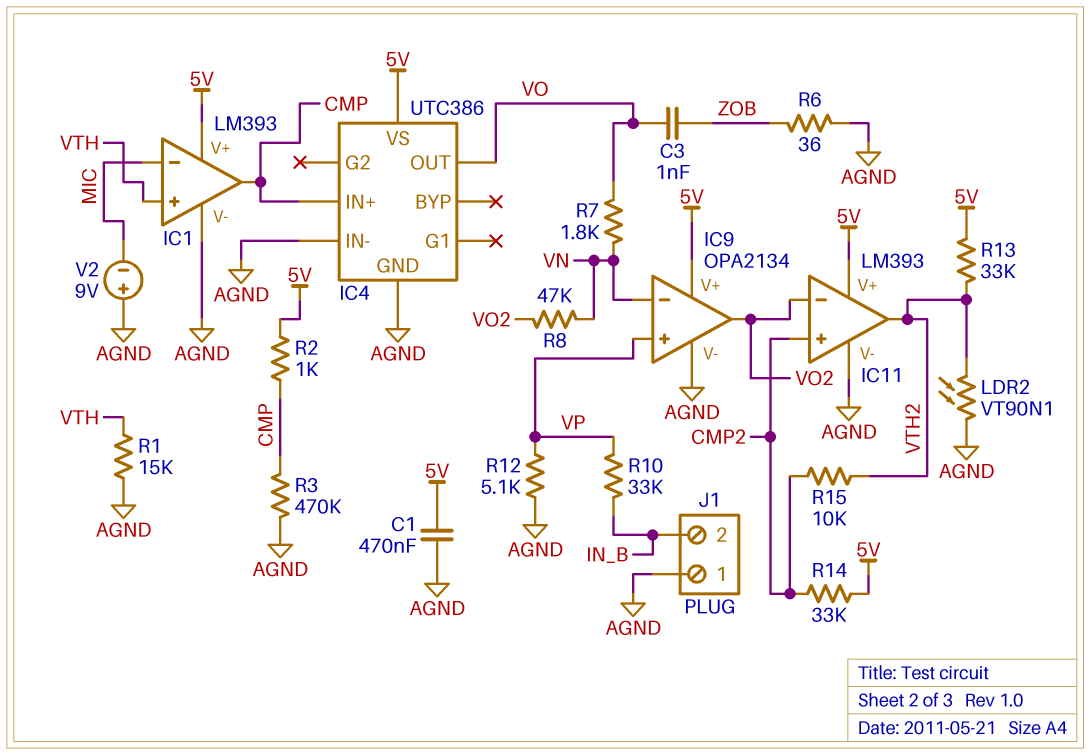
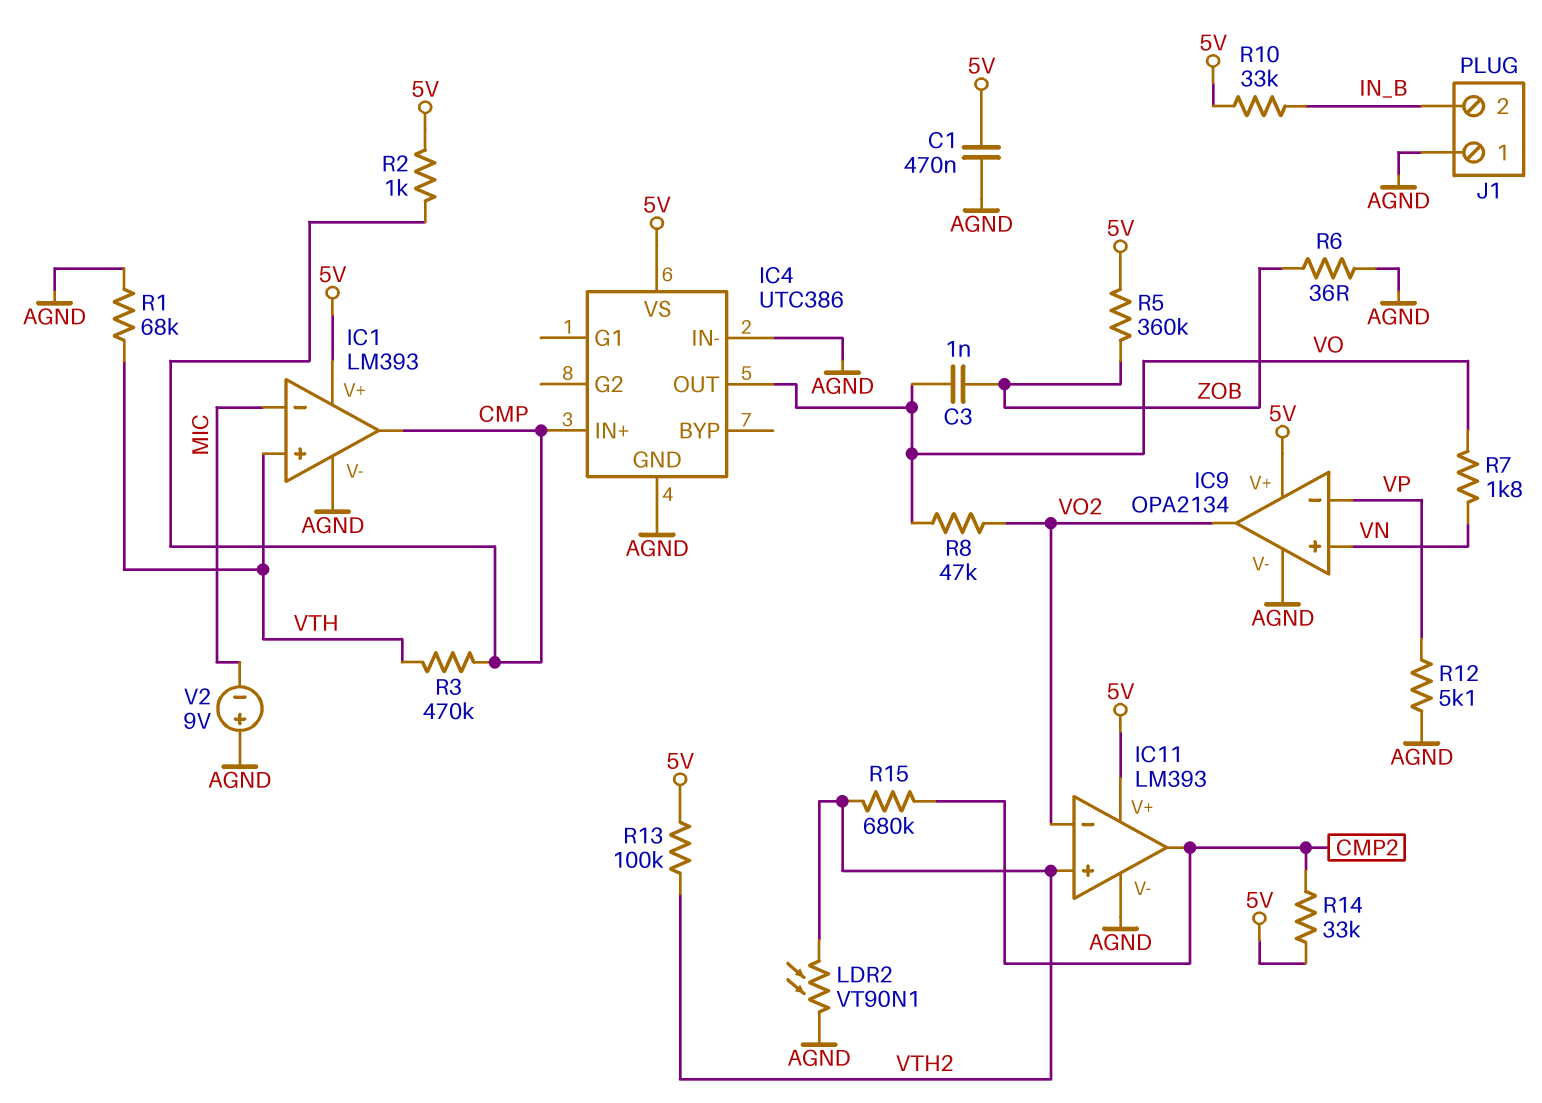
IC9 pin in+: VP -> VN
IC9 pin in-: VN -> VP
IC11 pin in+: CMP2 -> VTH2
IC11 pin out: VTH2 -> CMP2
R1: 15k (AGND, VTH) -> 68k (AGND, VTH)
R3: 470k (AGND, CMP) -> 470k (CMP, VTH)
R5: none -> 360k (5V, ZOB)
R8: 47k (VN, VO2) -> 47k (VO, VO2)
R10: 33k (IN_B, VP) -> 33k (5V, IN_B)
R13: 33k (5V, VTH2) -> 100k (5V, VTH2)
R15: 10k (CMP2, VTH2) -> 680k (CMP2, VTH2)

